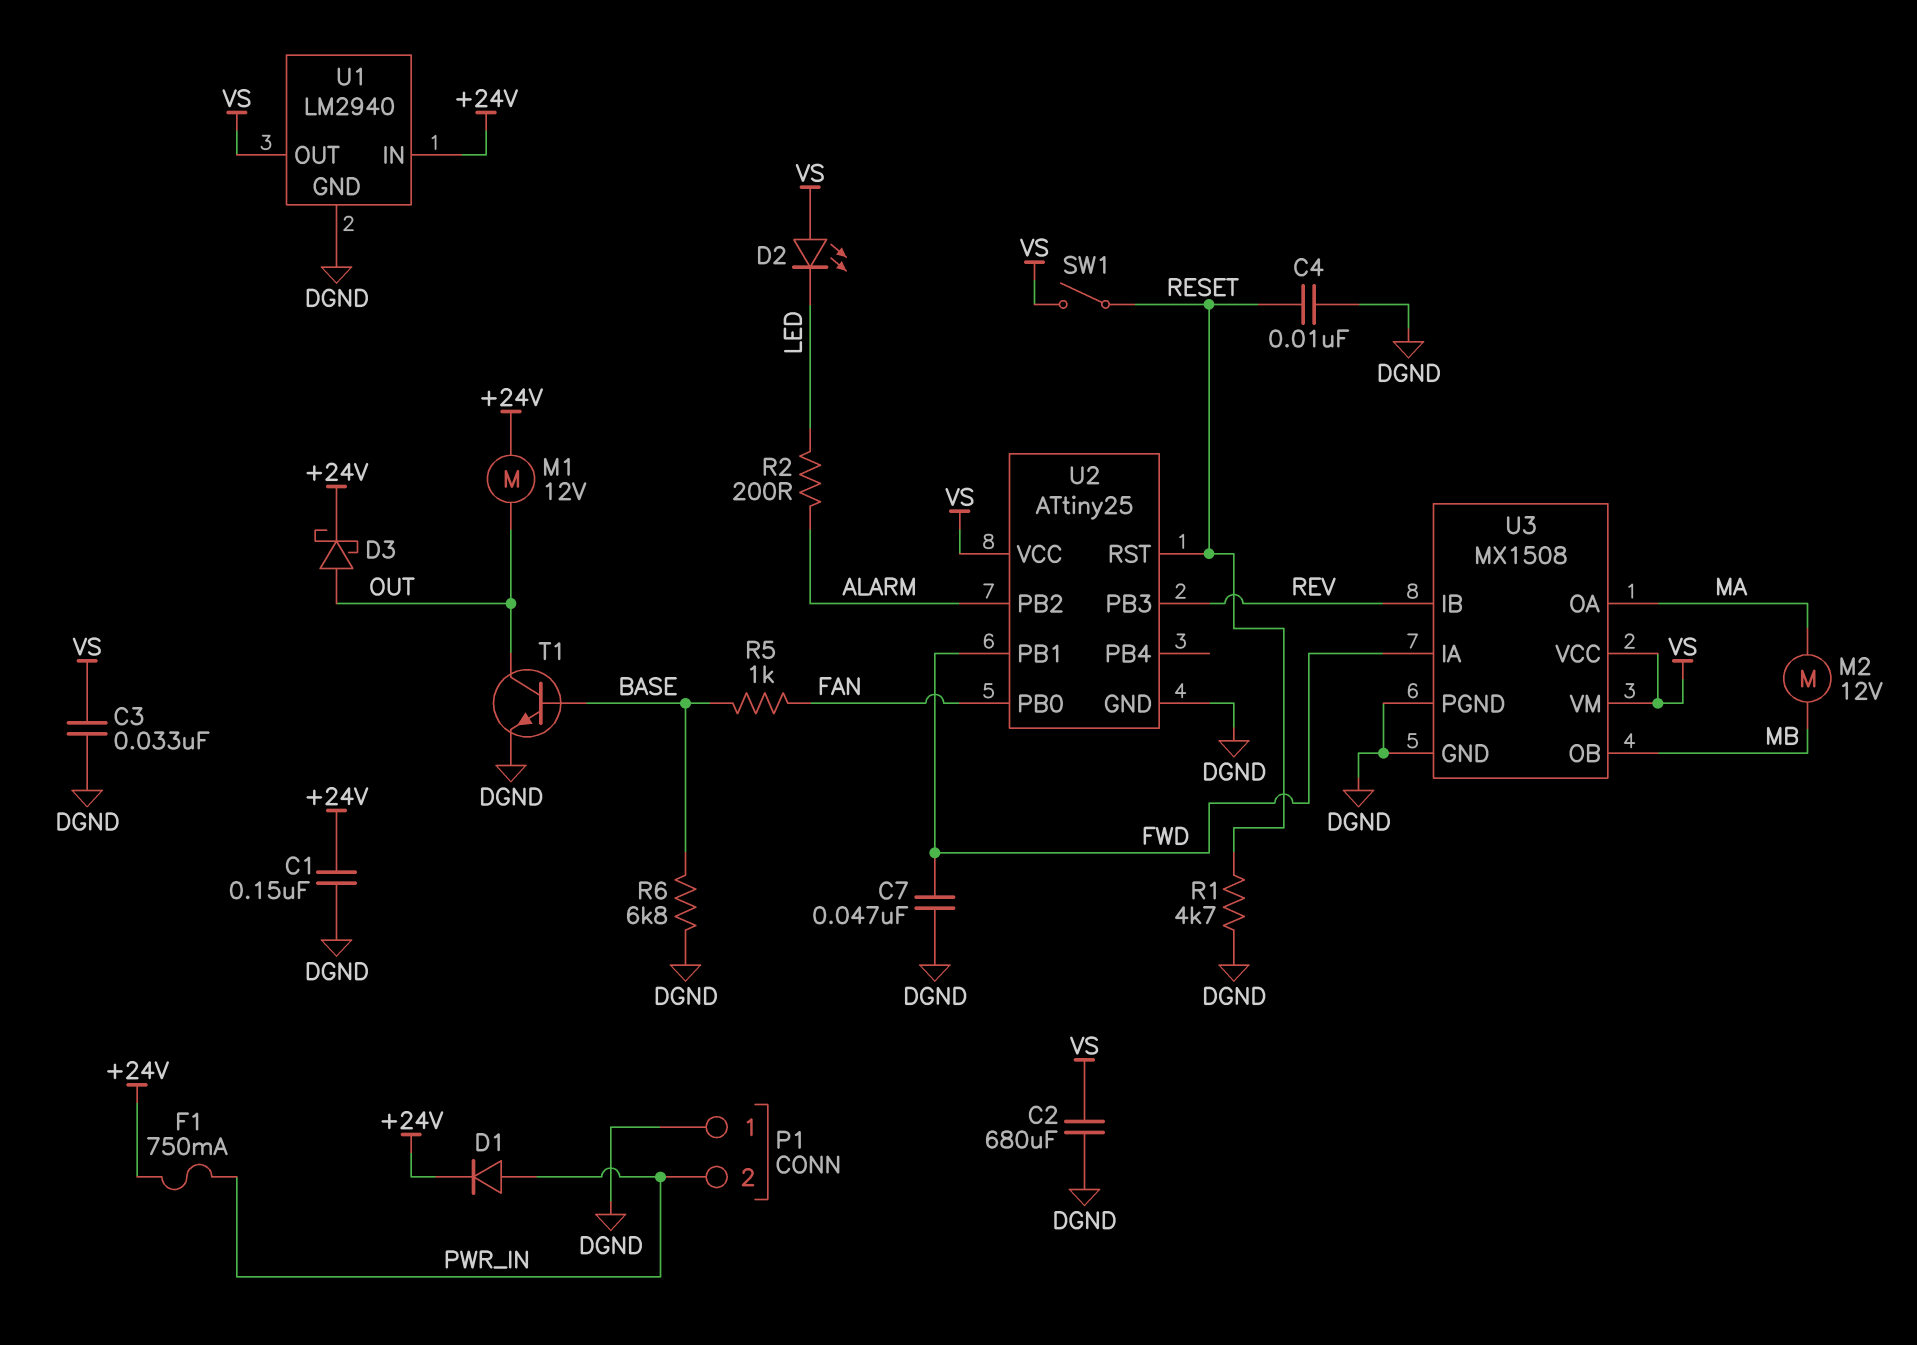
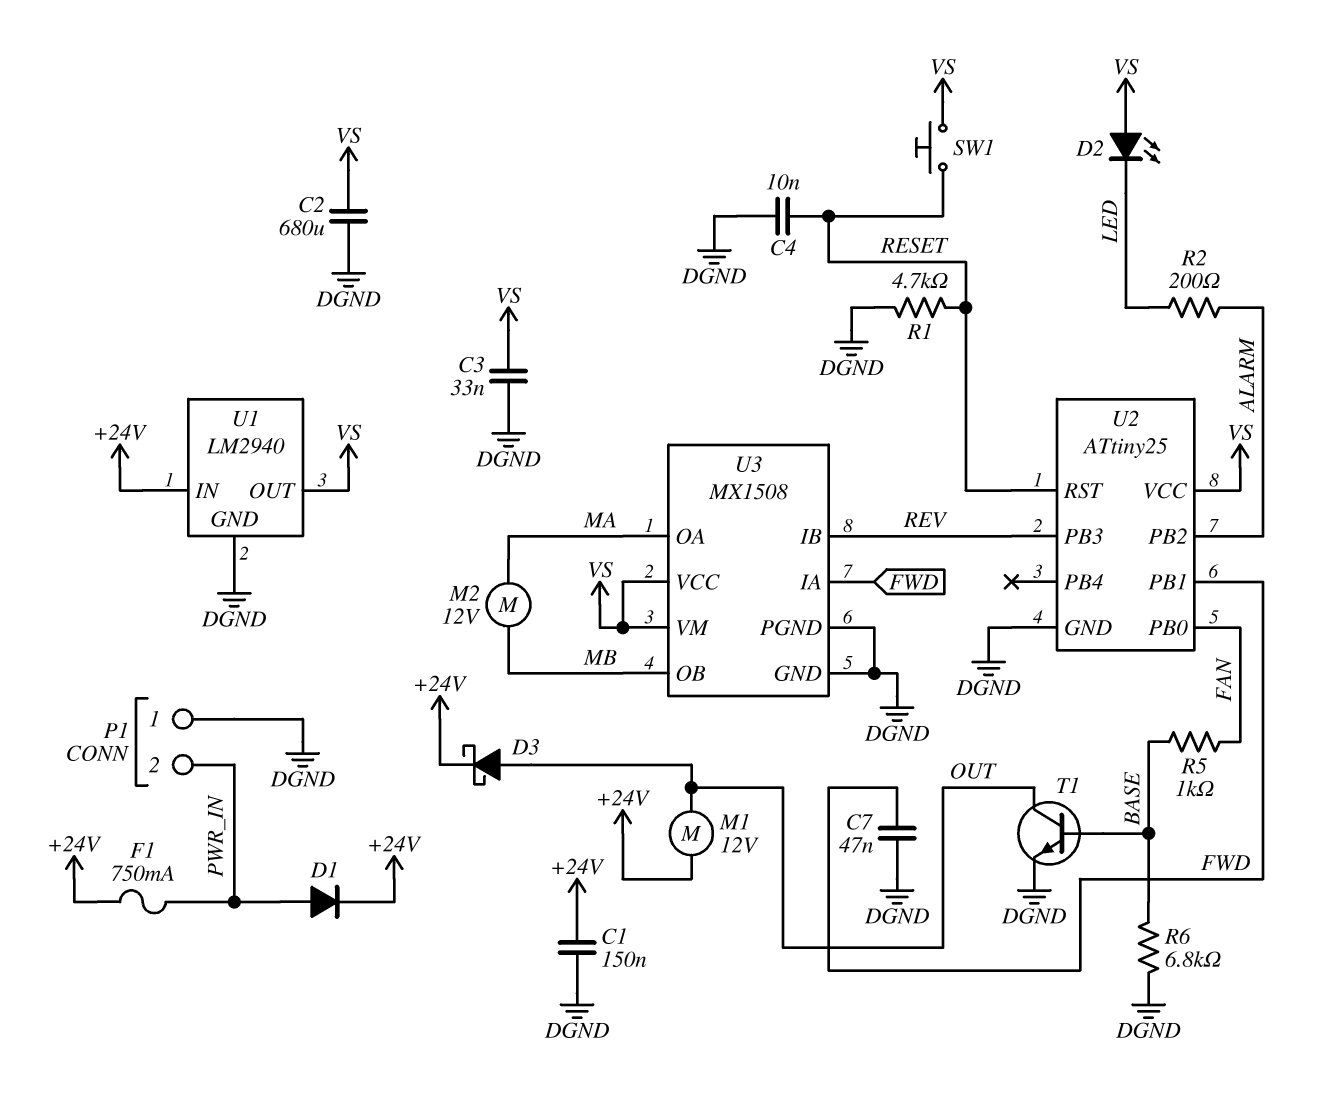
SW1: switch (RESET, VS) -> button (RESET, VS)

